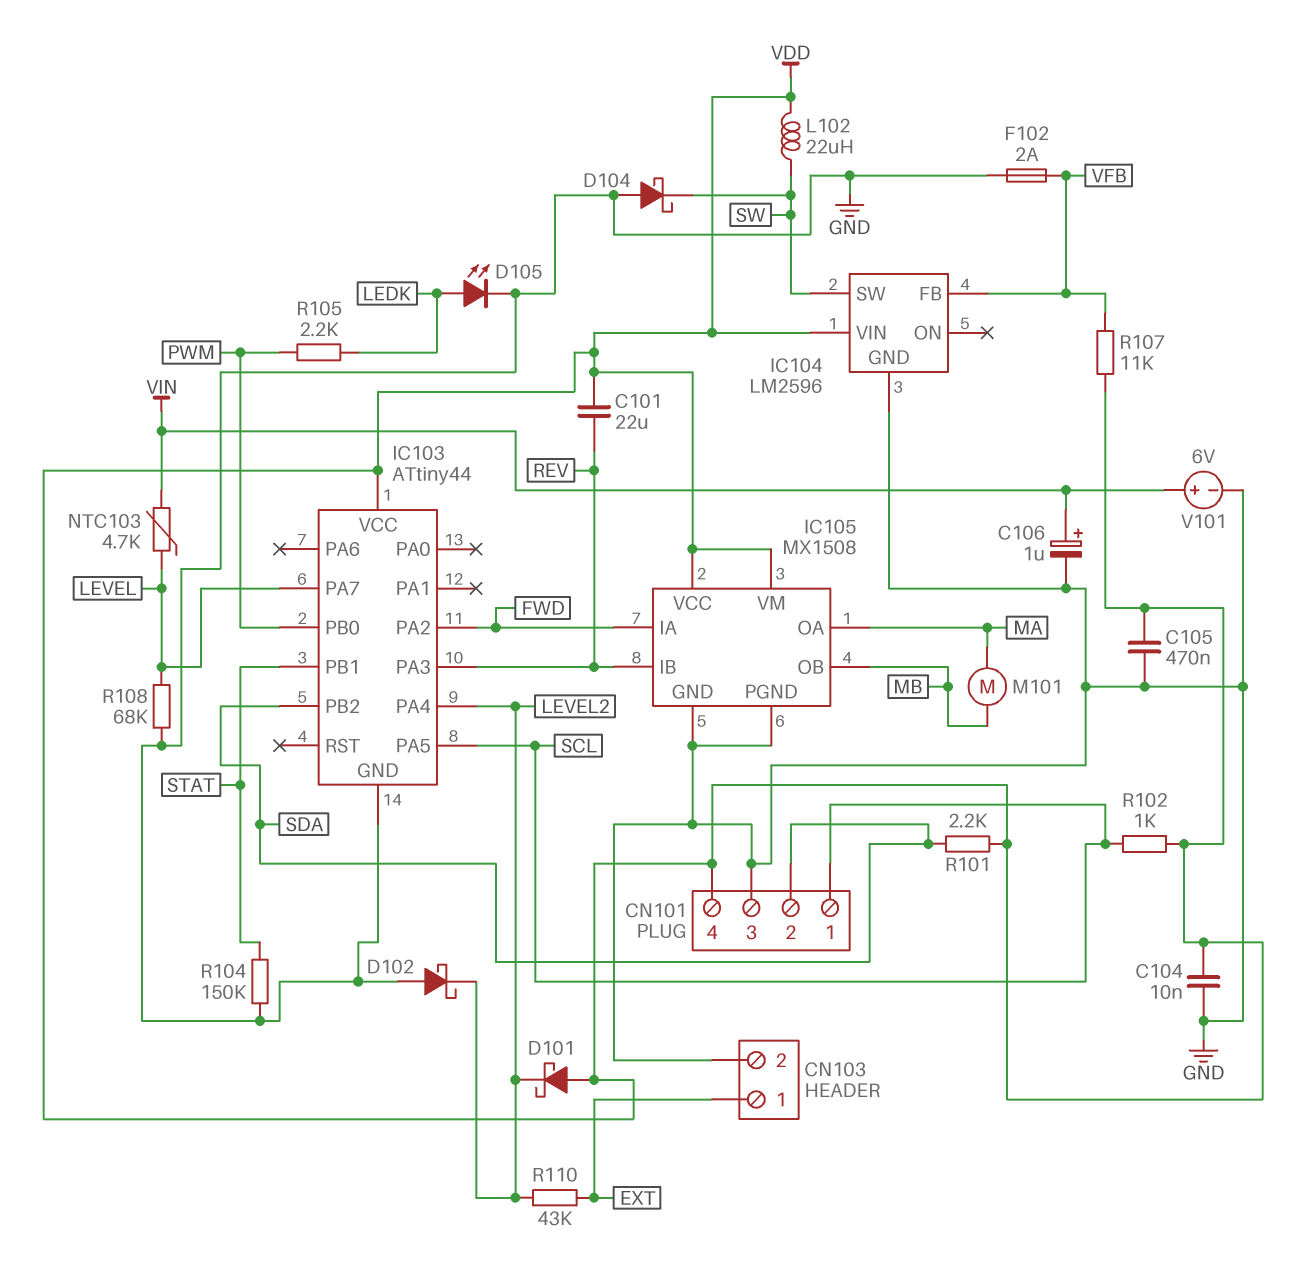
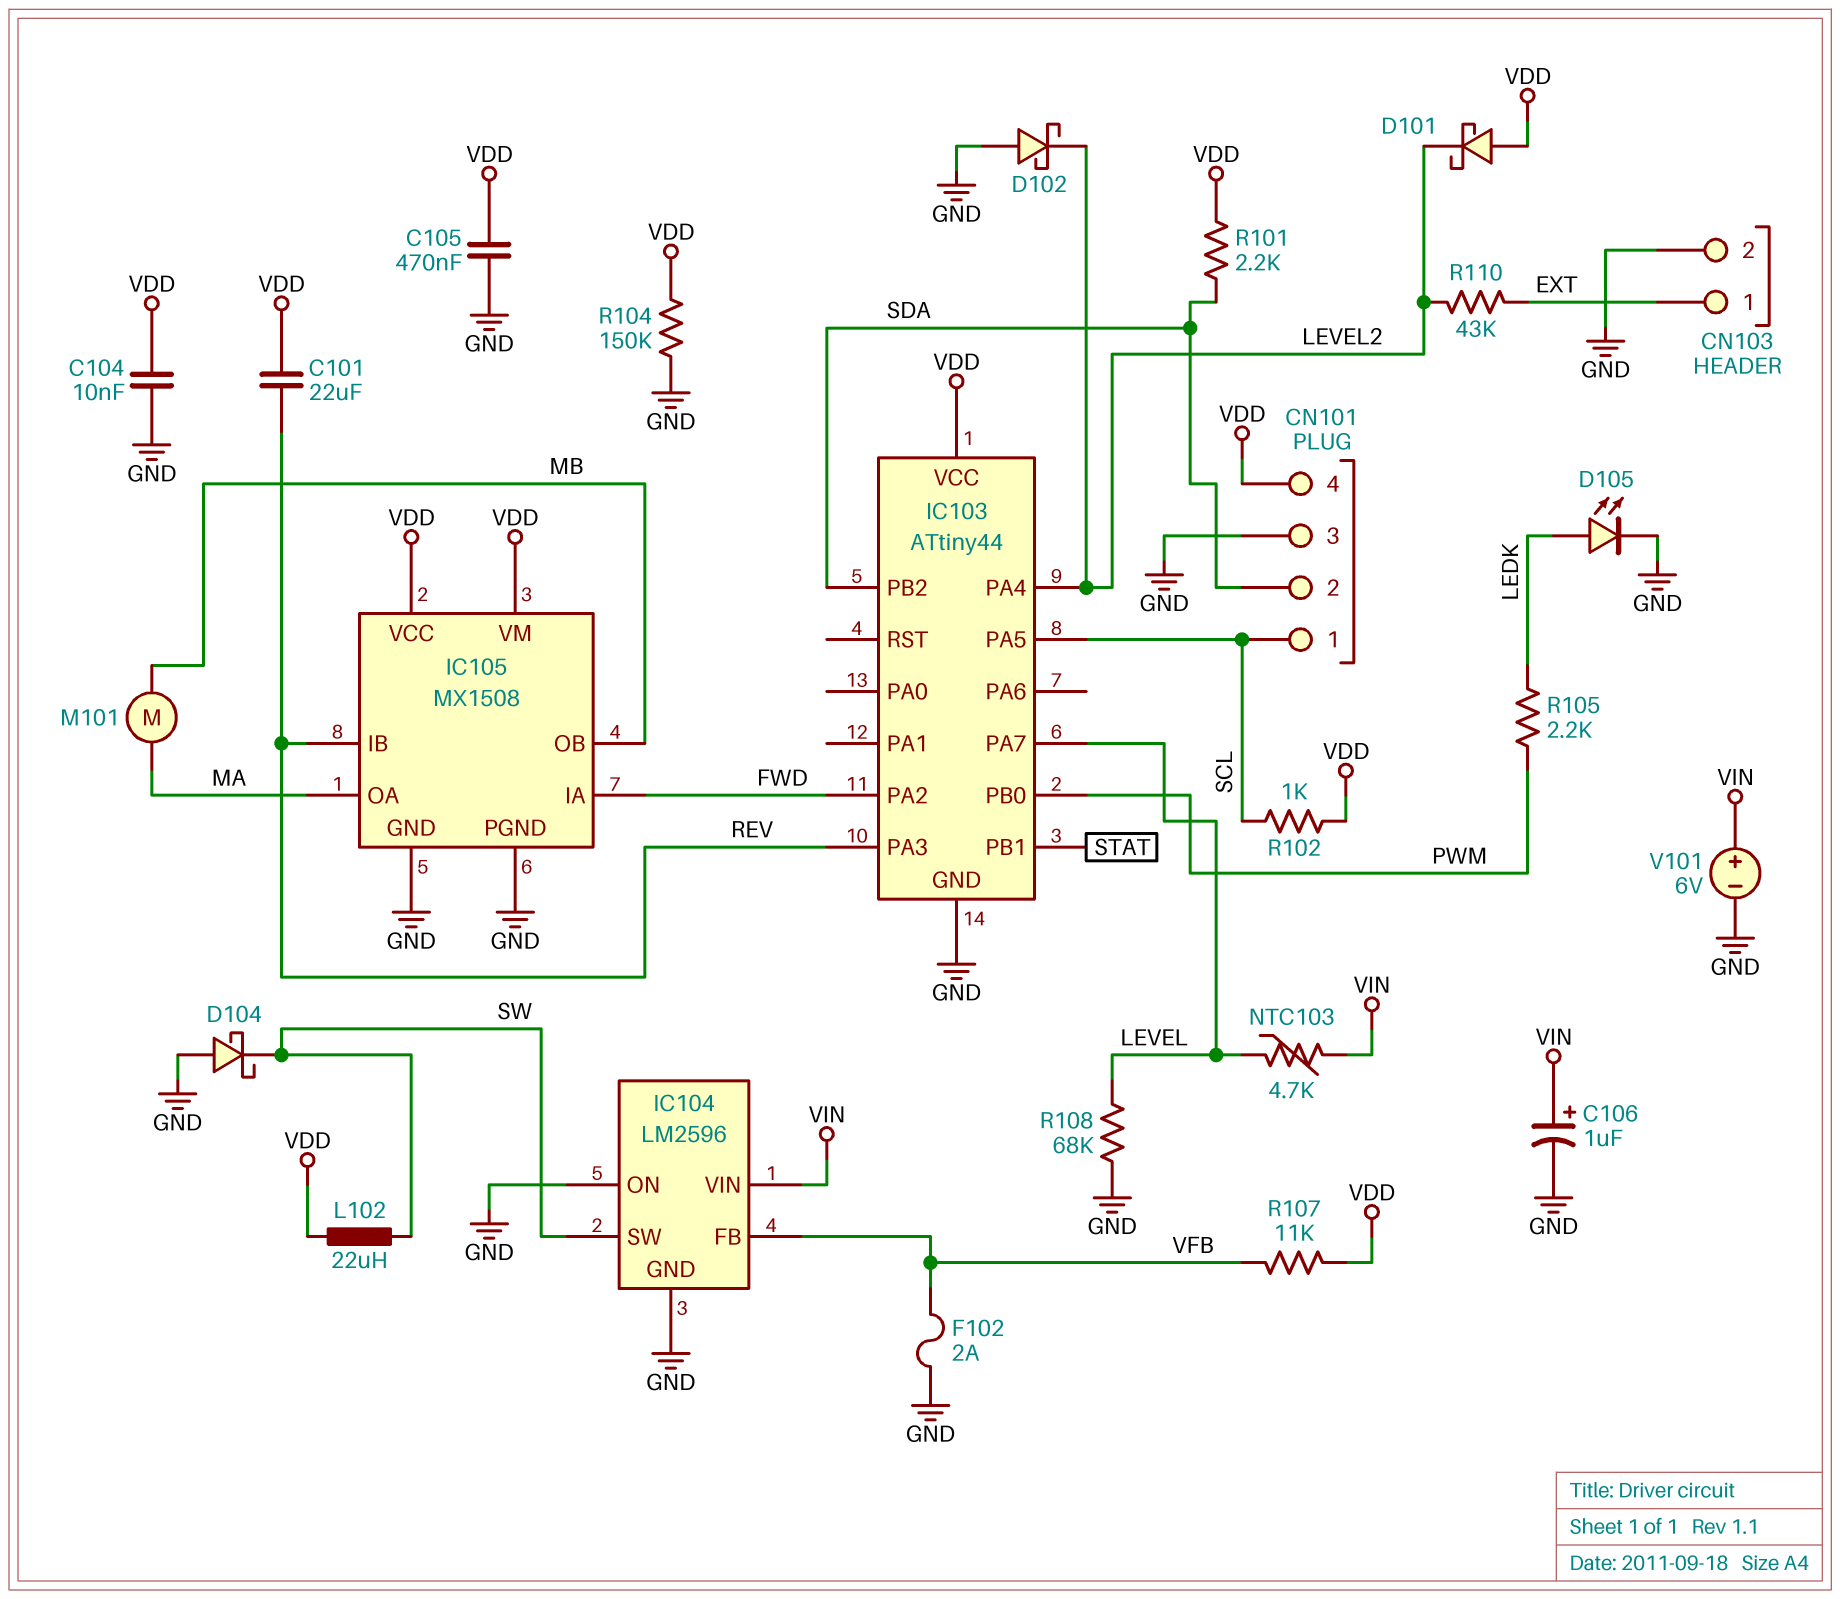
IC104 pin ON: none -> GND
IC104 pin VIN: VDD -> VIN
R104: 150k (GND, STAT) -> 150k (GND, VDD)

